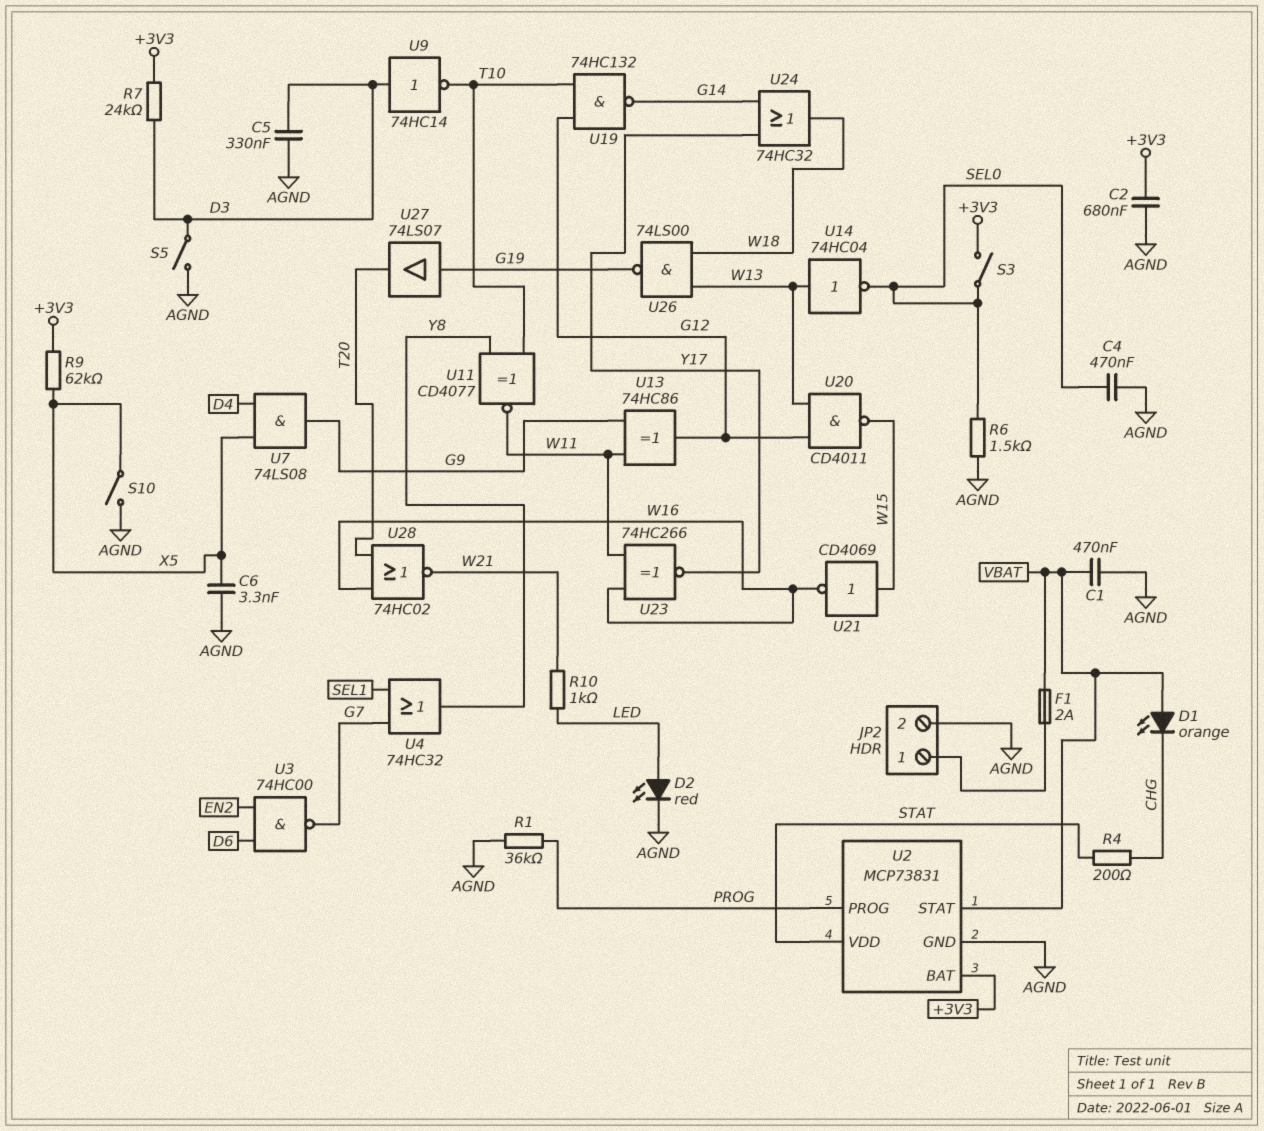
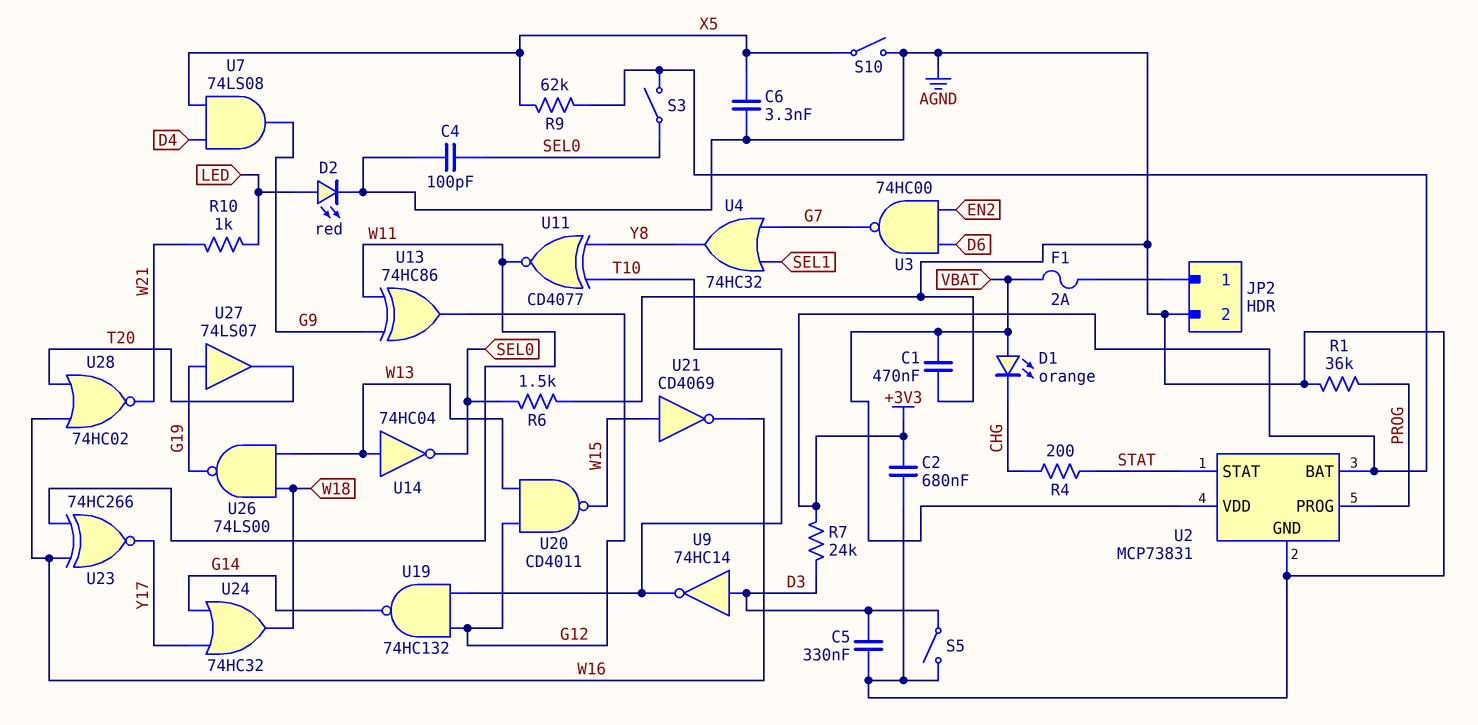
C4: 470nF (AGND, SEL0) -> 100pF (AGND, SEL0)
U2 pin STAT: VBAT -> STAT
U2 pin VDD: STAT -> VBAT

